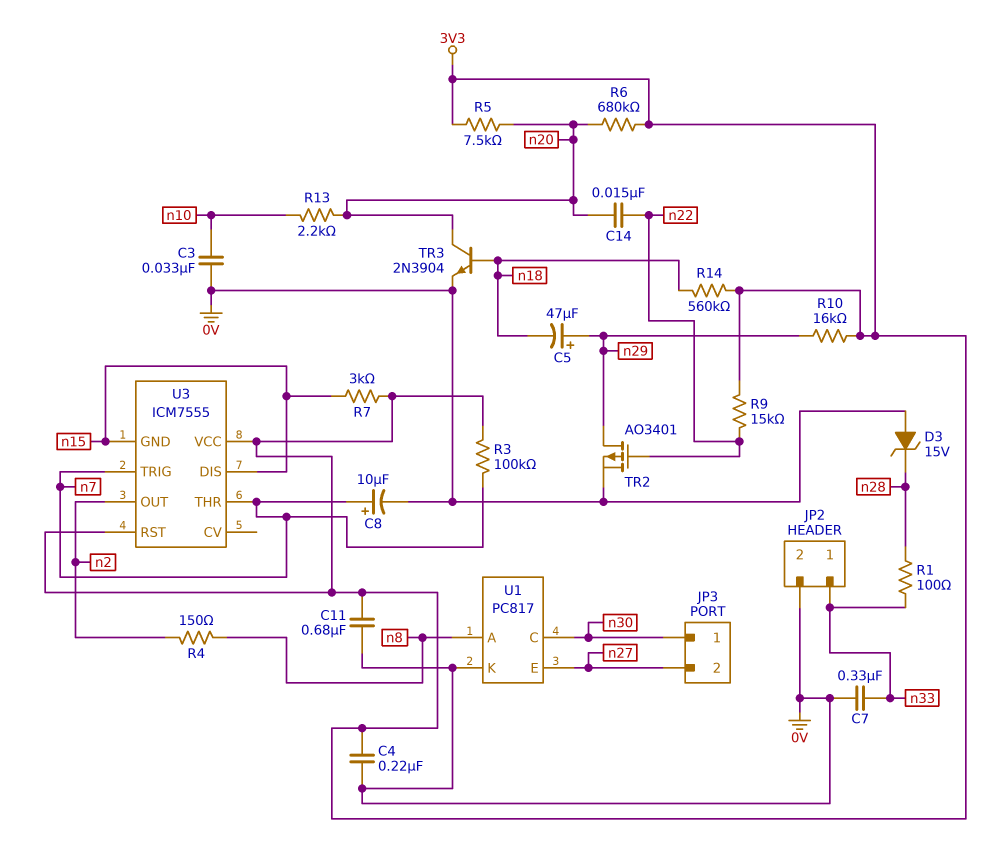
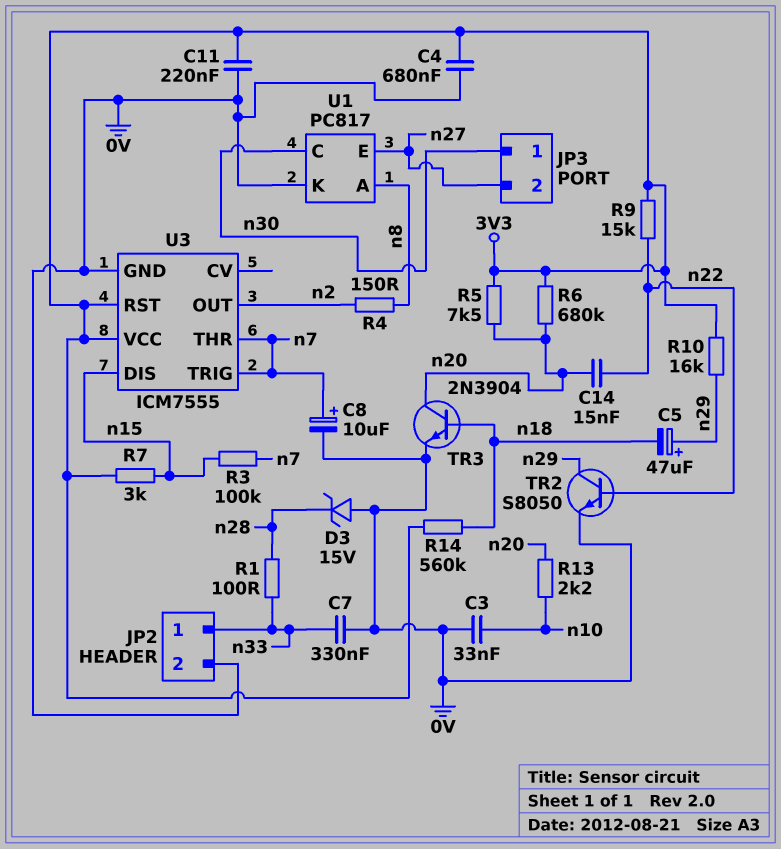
C4: 220nF (0V, 3V3) -> 680nF (0V, 3V3)
C11: 680nF (0V, 3V3) -> 220nF (0V, 3V3)
R3: 100k (3V3, n7) -> 100k (n7, n15)
TR2: PMOS AO3401 (G n22, D n29, S 0V) -> NPN S8050 (B n22, C n29, E 0V)
U3 pin GND: n15 -> 0V

